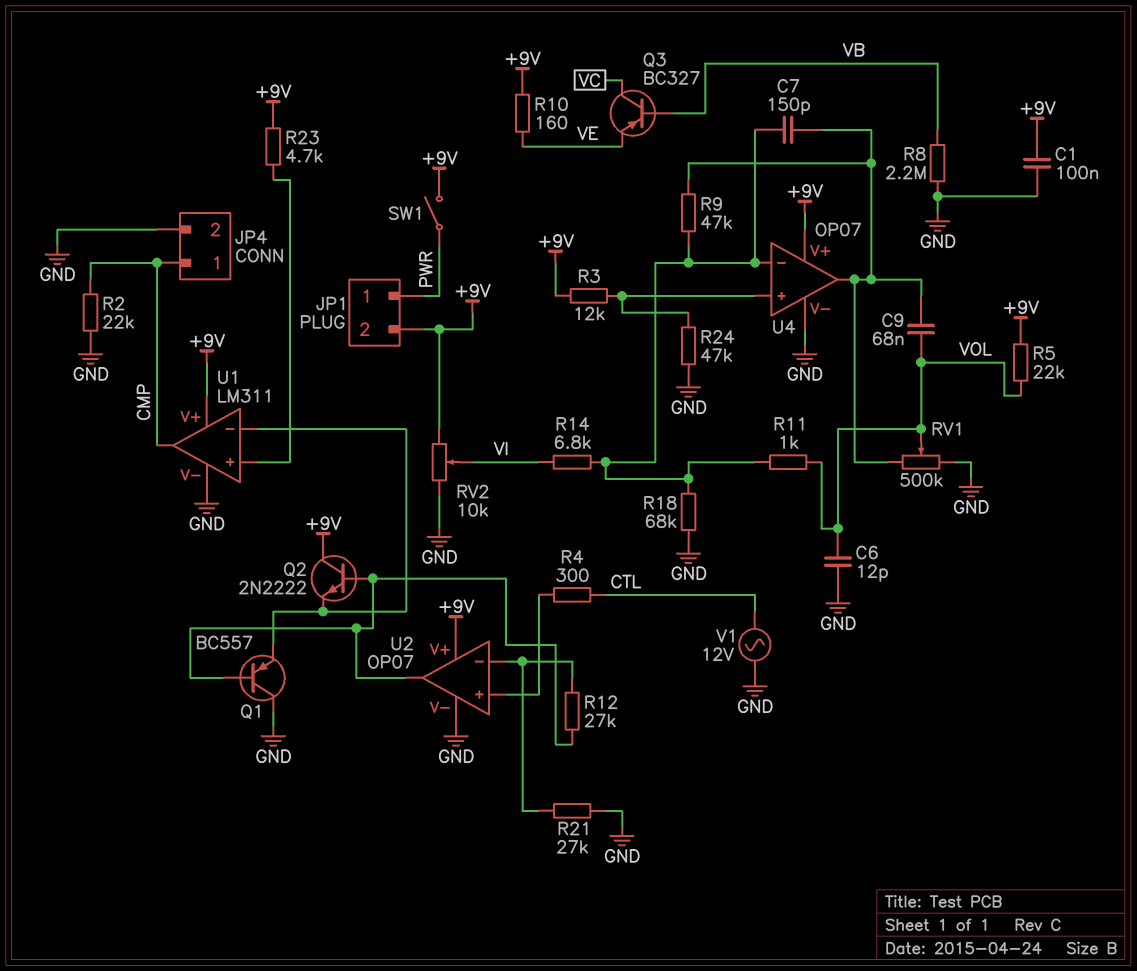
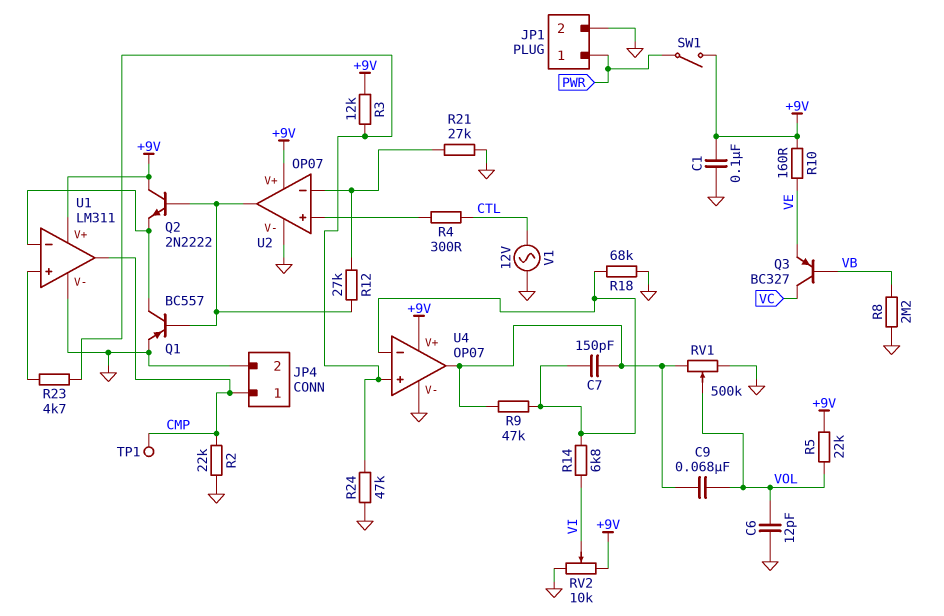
JP1 pin 2: +9V -> GND
Q1: PNP BC557 (B U2/out, C GND, E U1/in-) -> PNP BC557 (B U2/out, C U1/in-, E GND)
R11: 1k (U4/in-, VOL) -> none
R23: 4.7k (+9V, U1/in+) -> 4.7k (U1/in+, U4/in+)
TP1: none -> test point (CMP)

